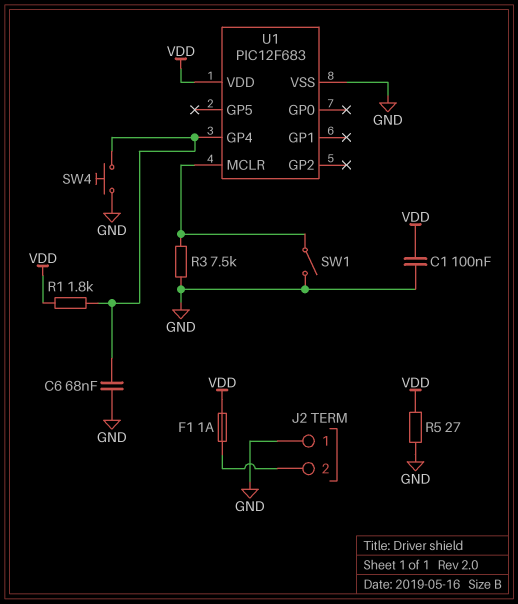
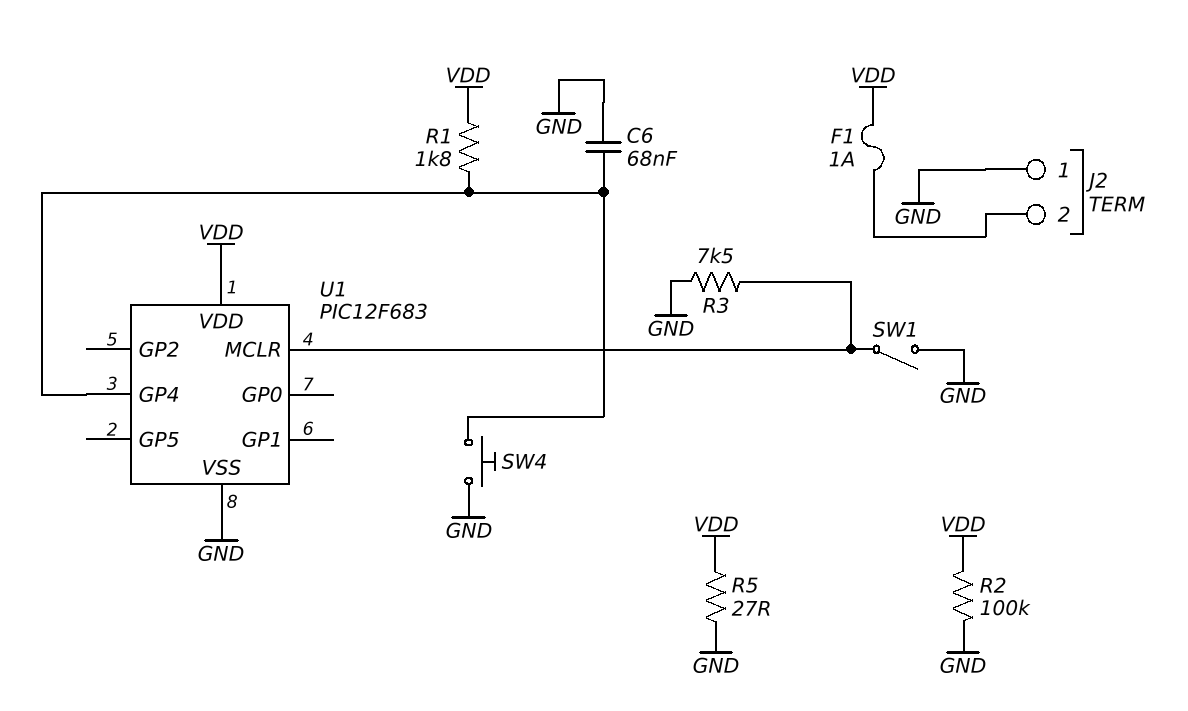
C1: 100nF (GND, VDD) -> none
R2: none -> 100k (GND, VDD)

